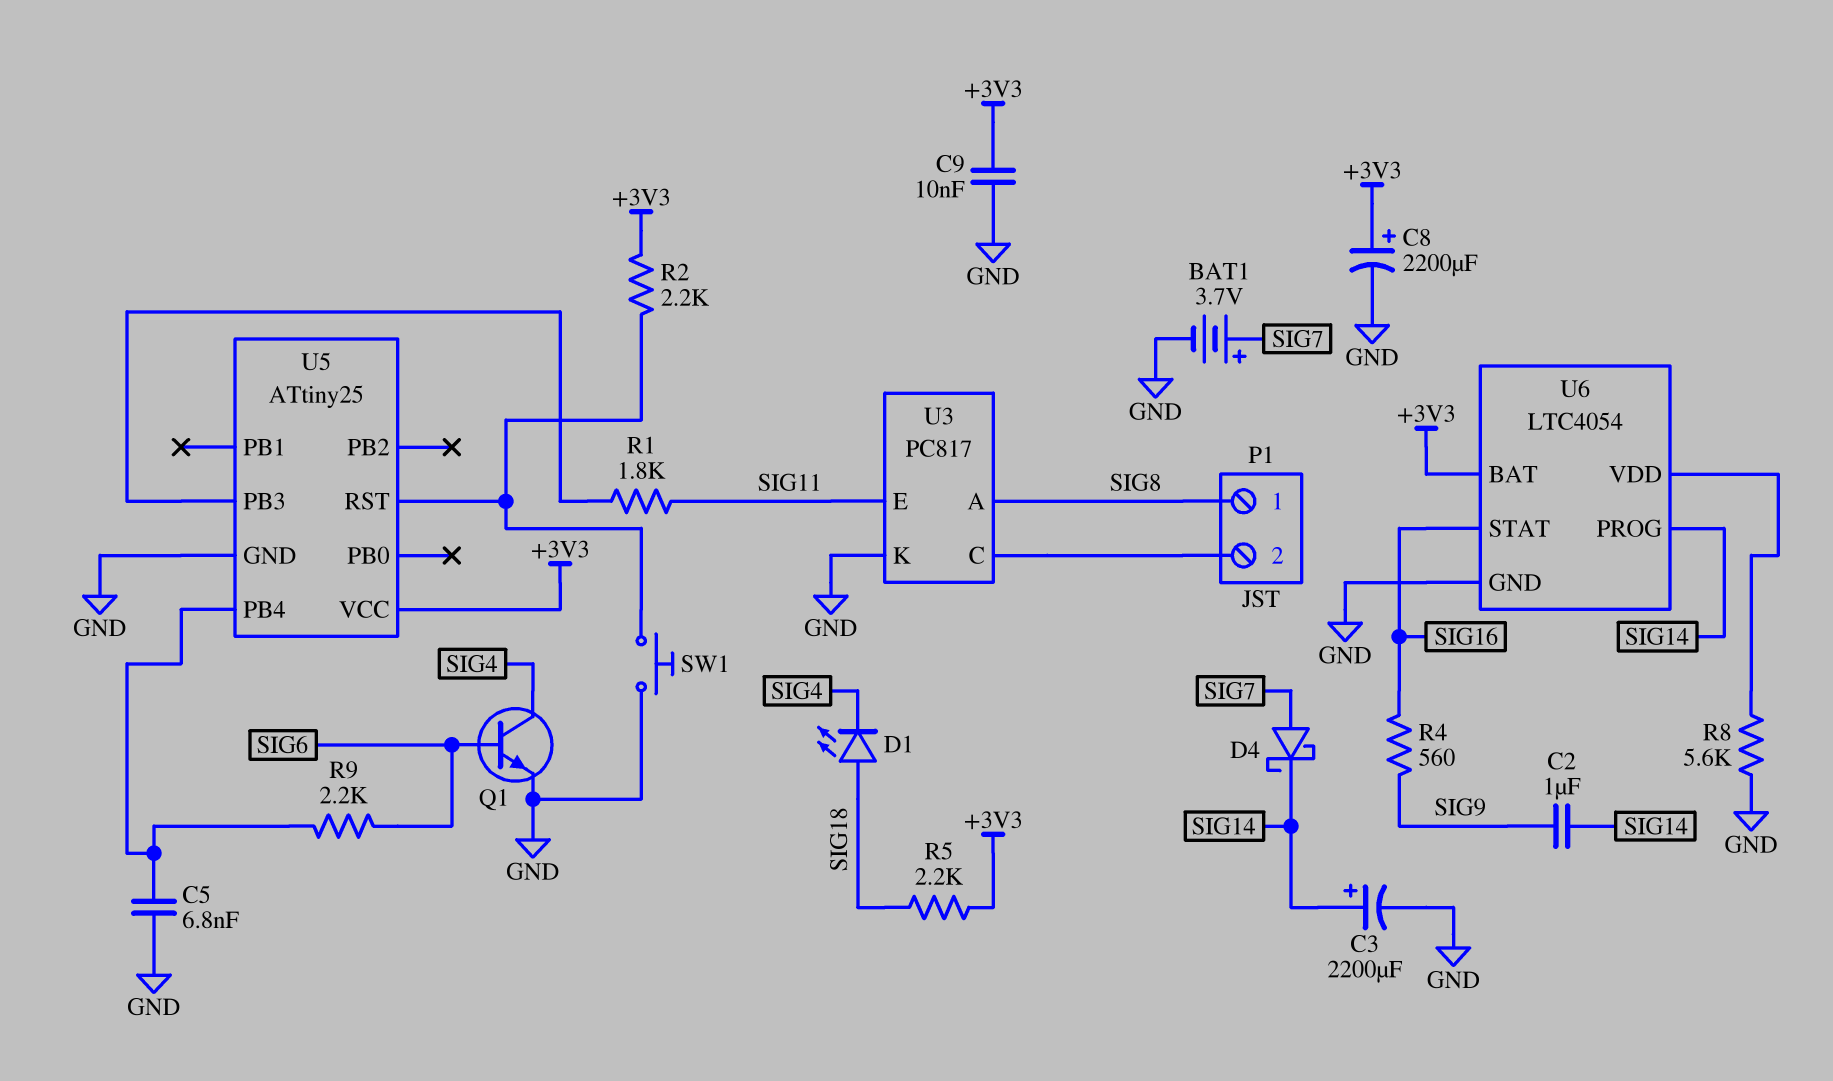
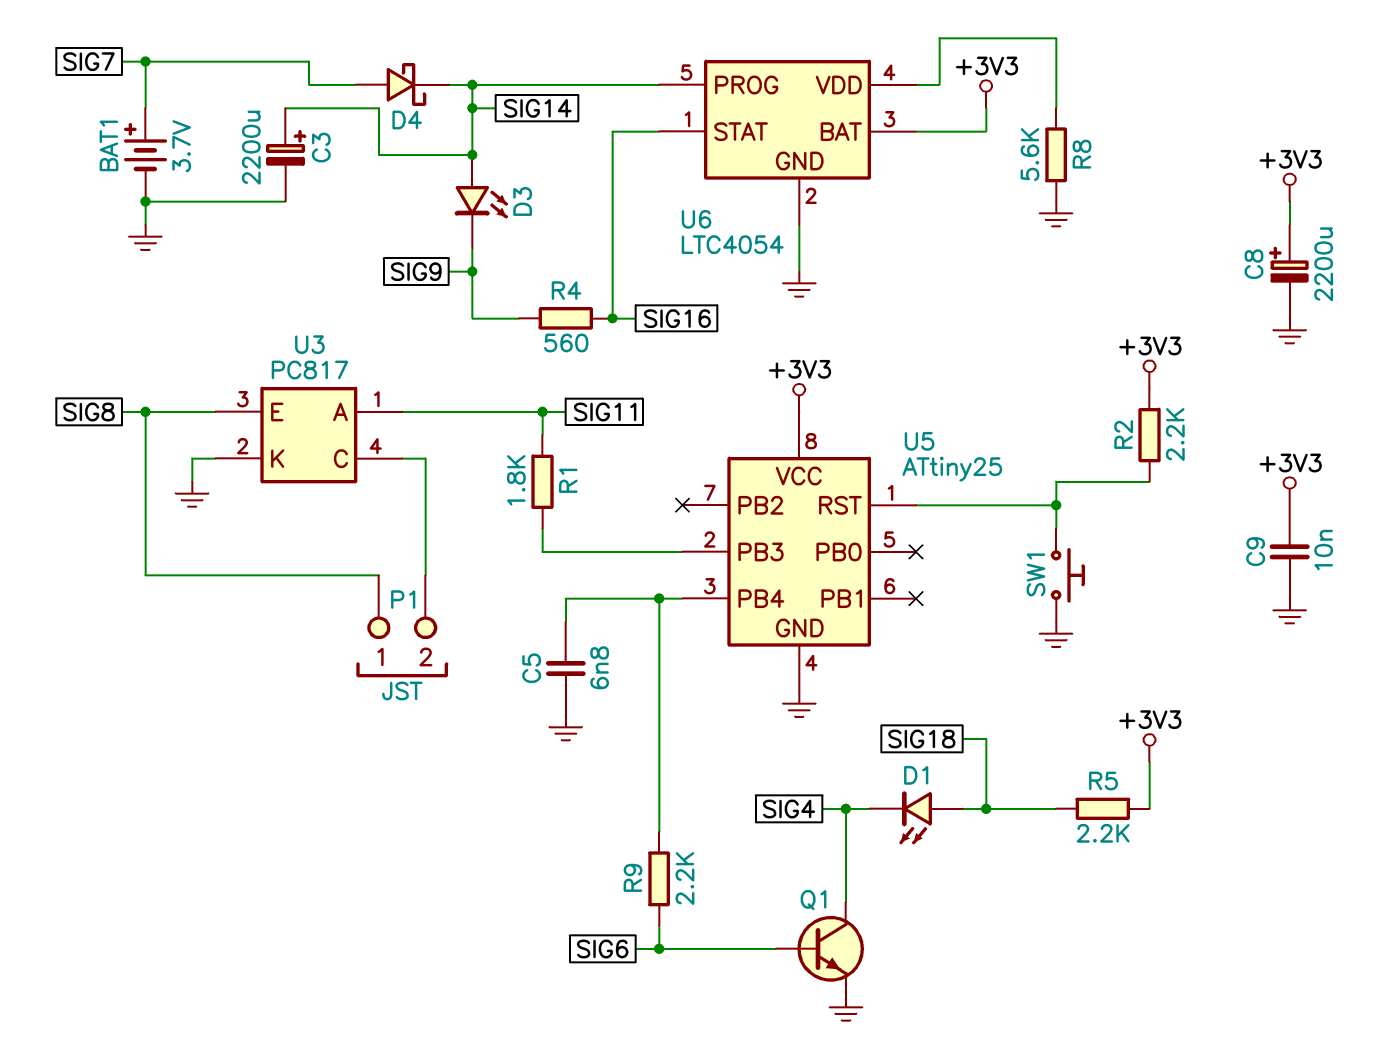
C2: 1uF (SIG9, SIG14) -> none
D3: none -> LED (A SIG14, K SIG9)
U3 pin A: SIG8 -> SIG11
U3 pin E: SIG11 -> SIG8

